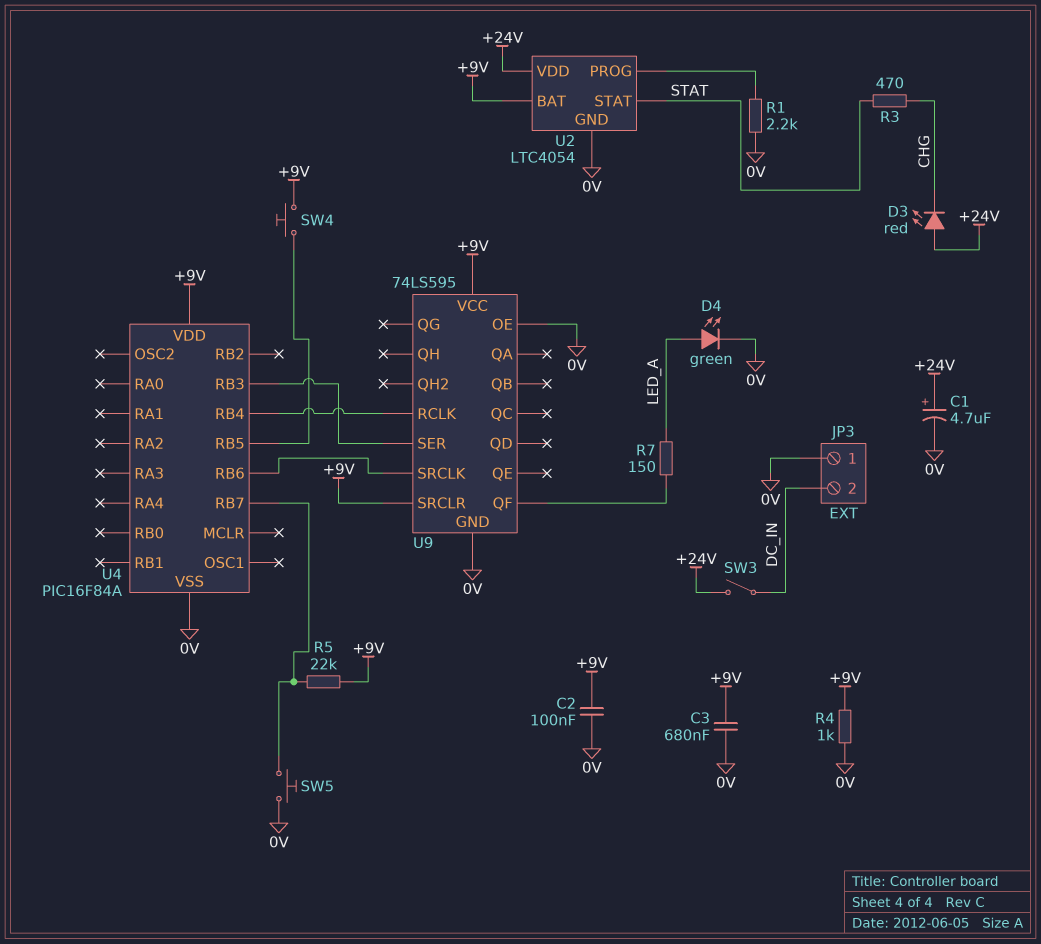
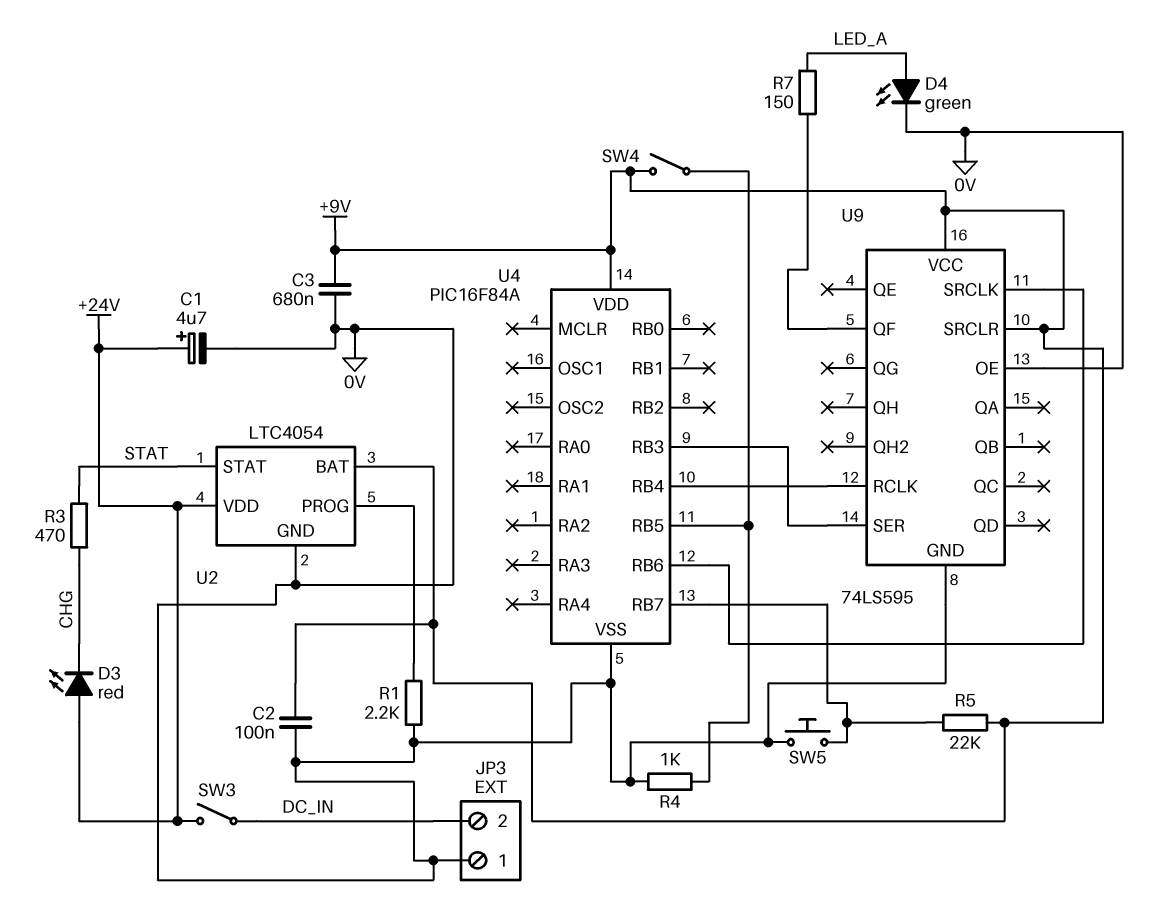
R4: 1k (+9V, 0V) -> 1k (0V, U4/RB5)
SW4: button (+9V, U4/RB5) -> switch (+9V, U4/RB5)

